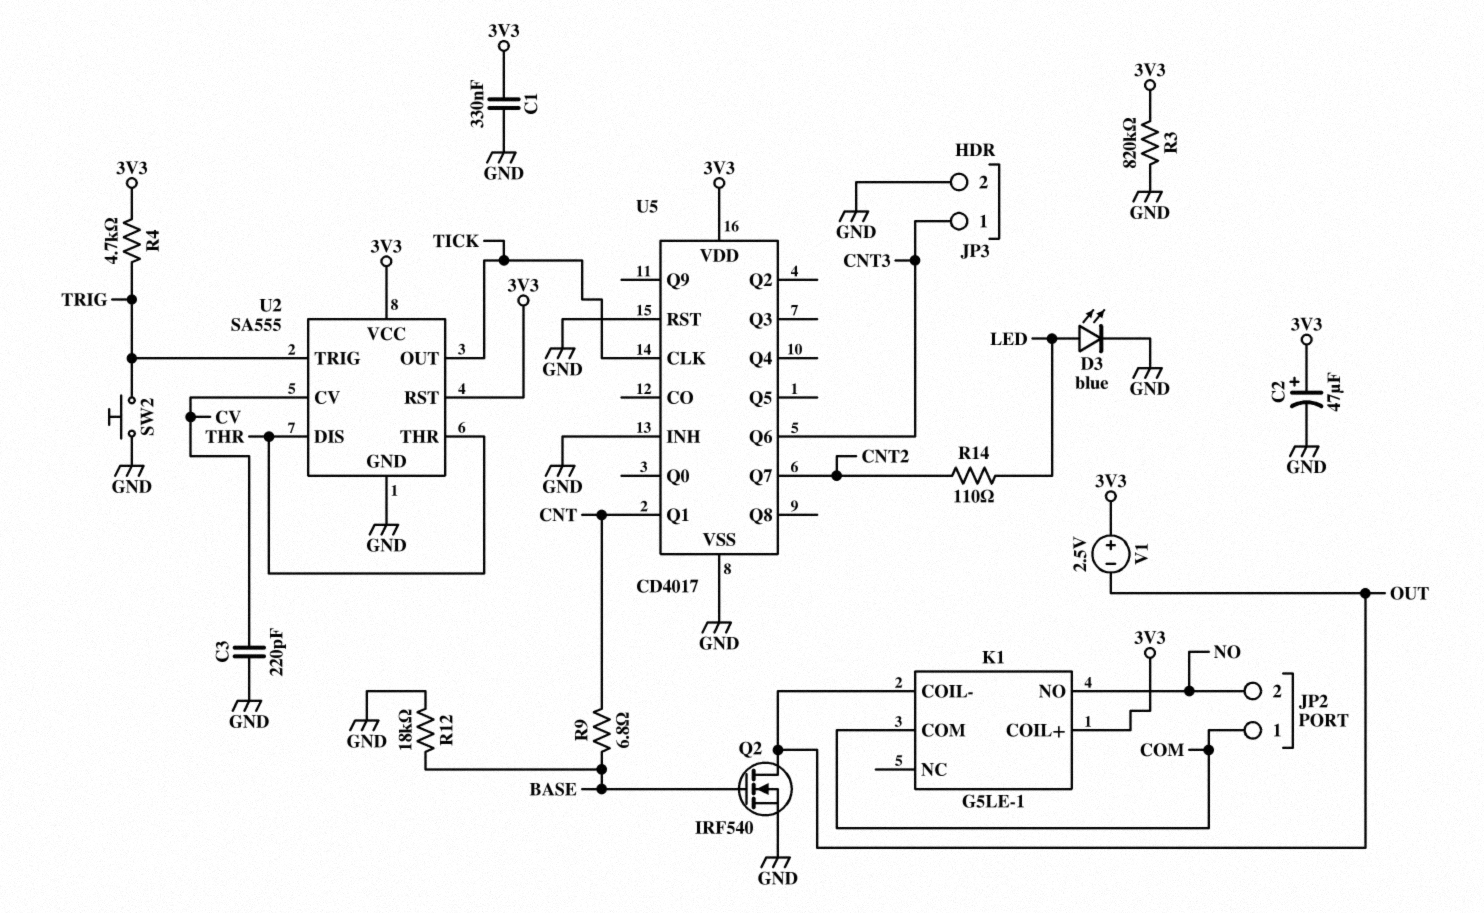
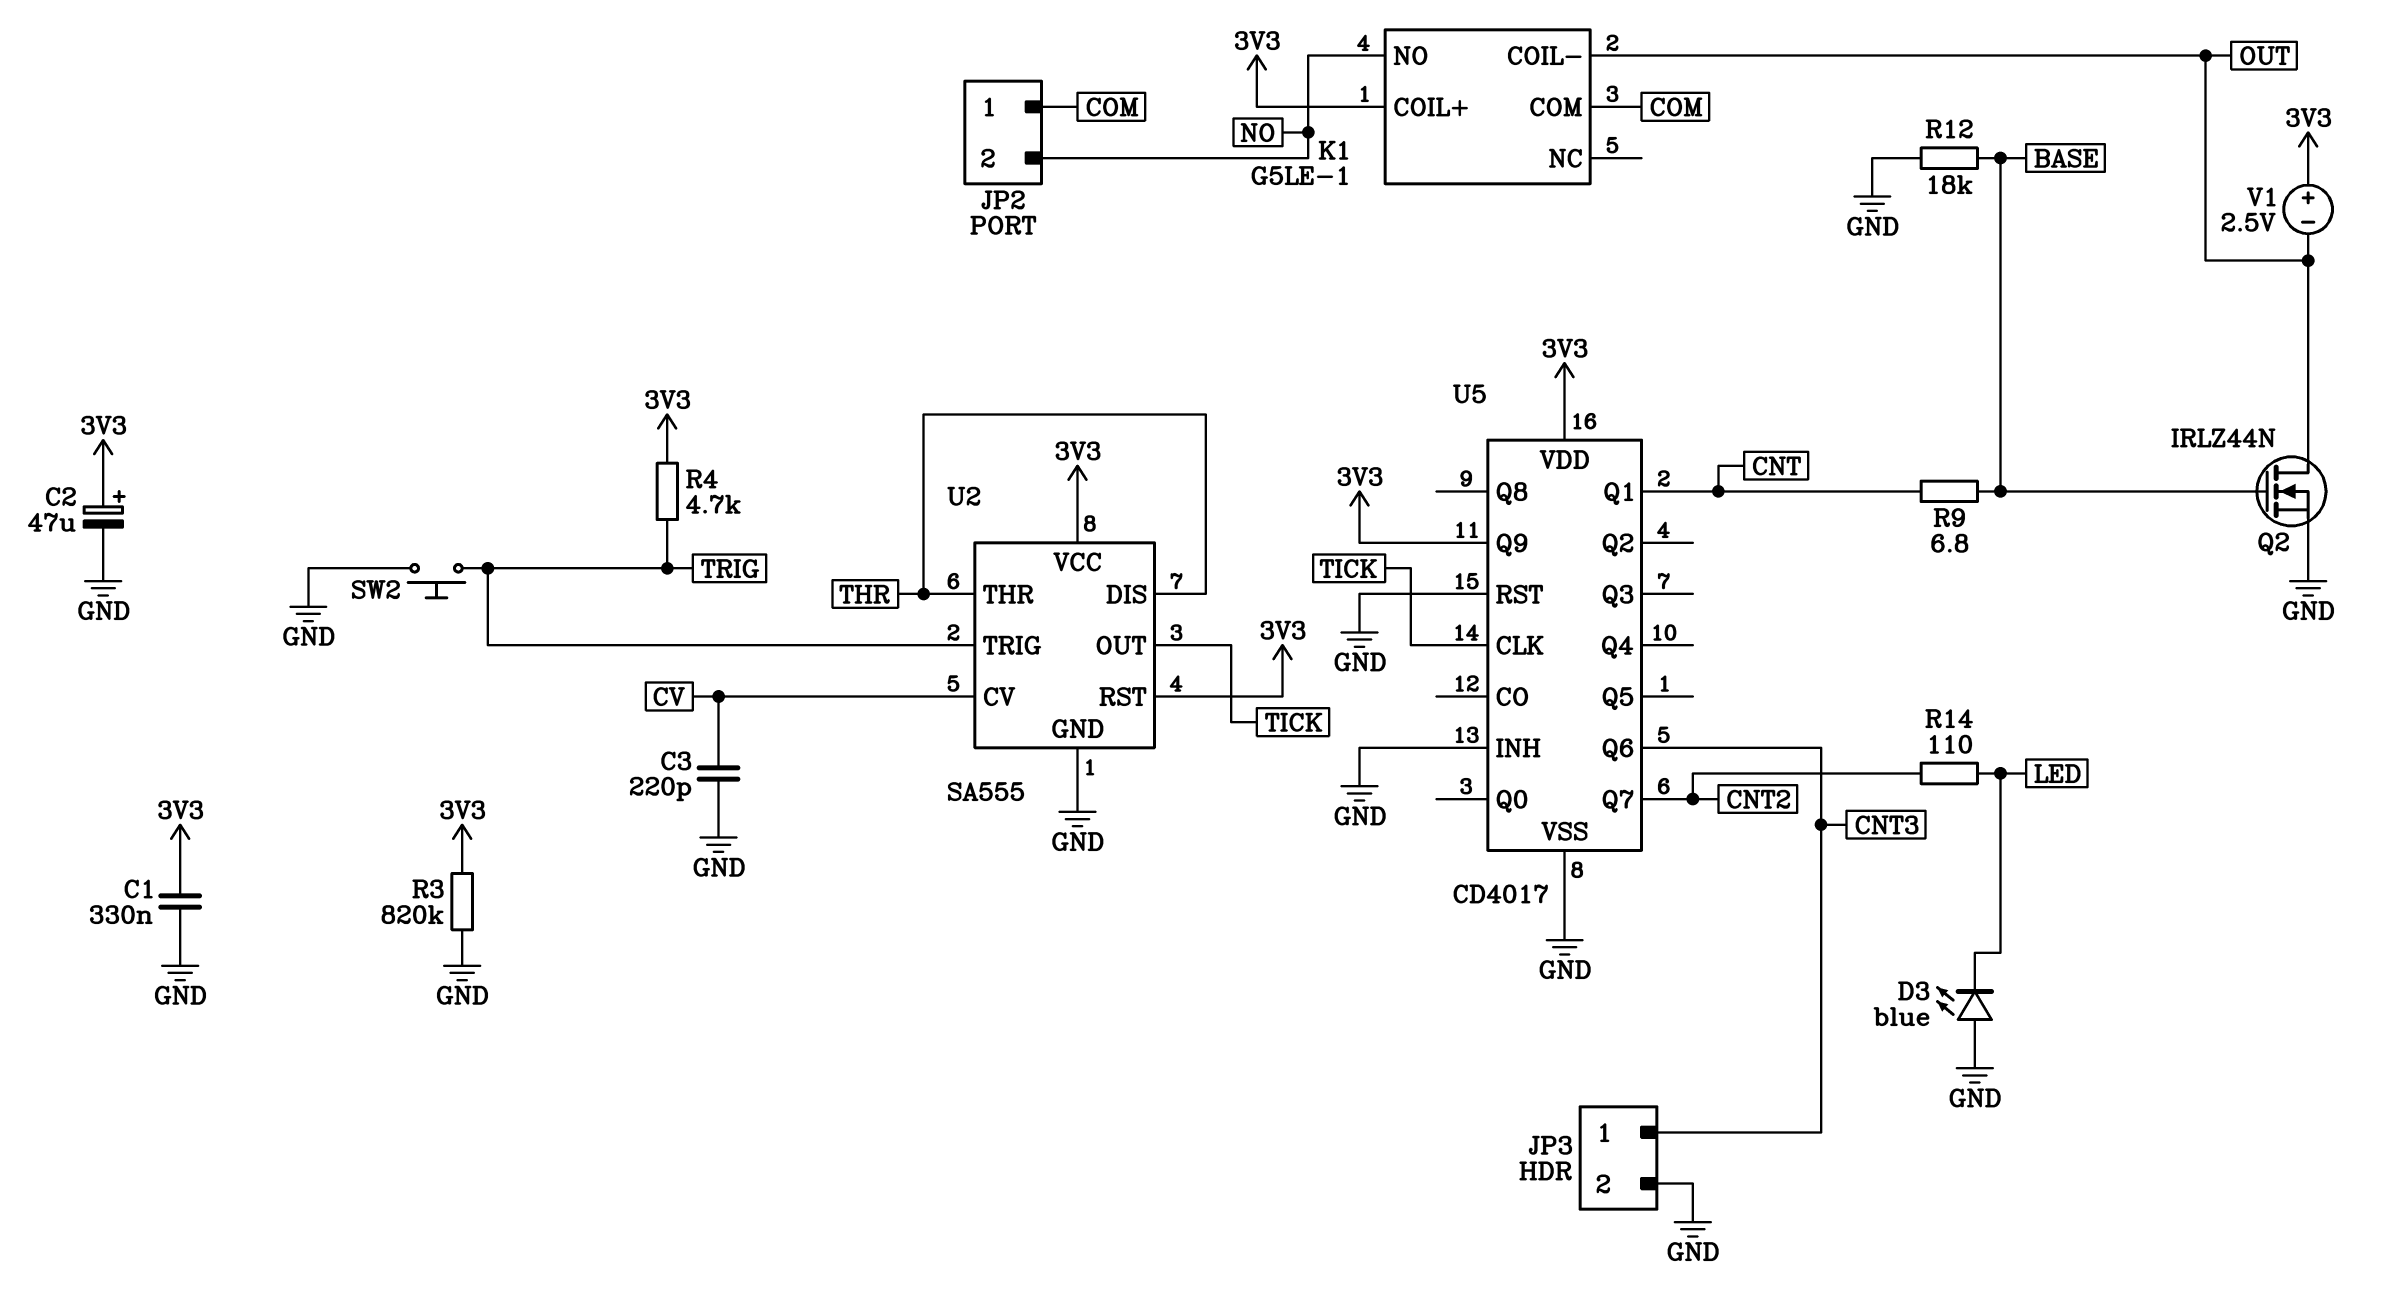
D3: LED blue (A LED, K GND) -> LED blue (A GND, K LED)
Q2: NMOS IRF540 (G BASE, D OUT, S GND) -> NMOS IRLZ44N (G BASE, D OUT, S GND)
U5 pin Q9: none -> 3V3

